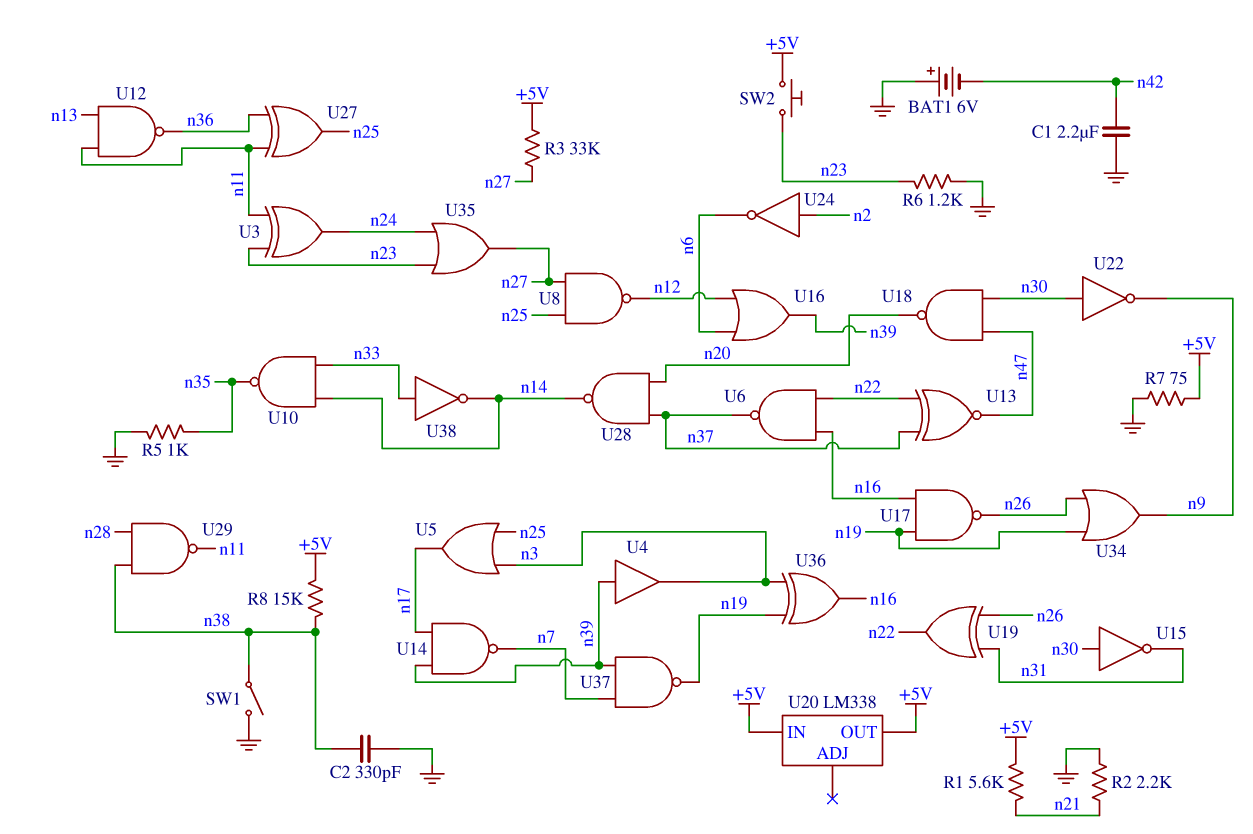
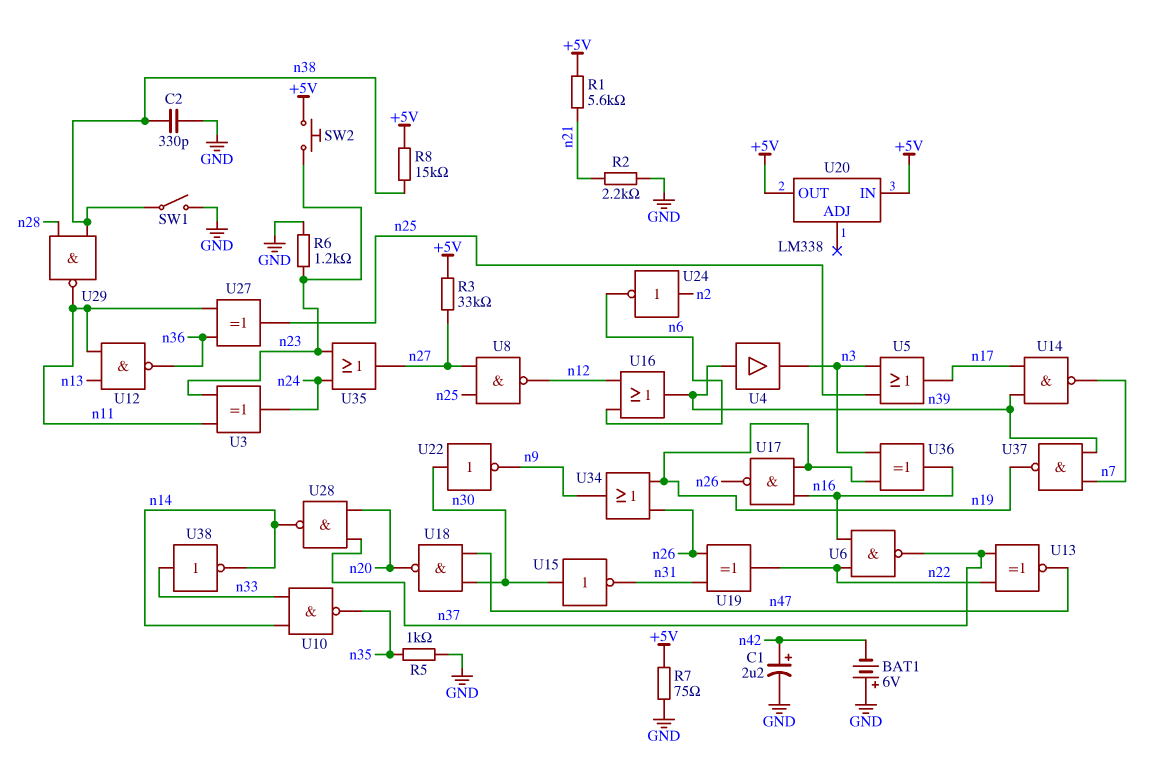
C1: 2.2uF (GND, n42) -> 2.2uF (plus n42, minus GND)

